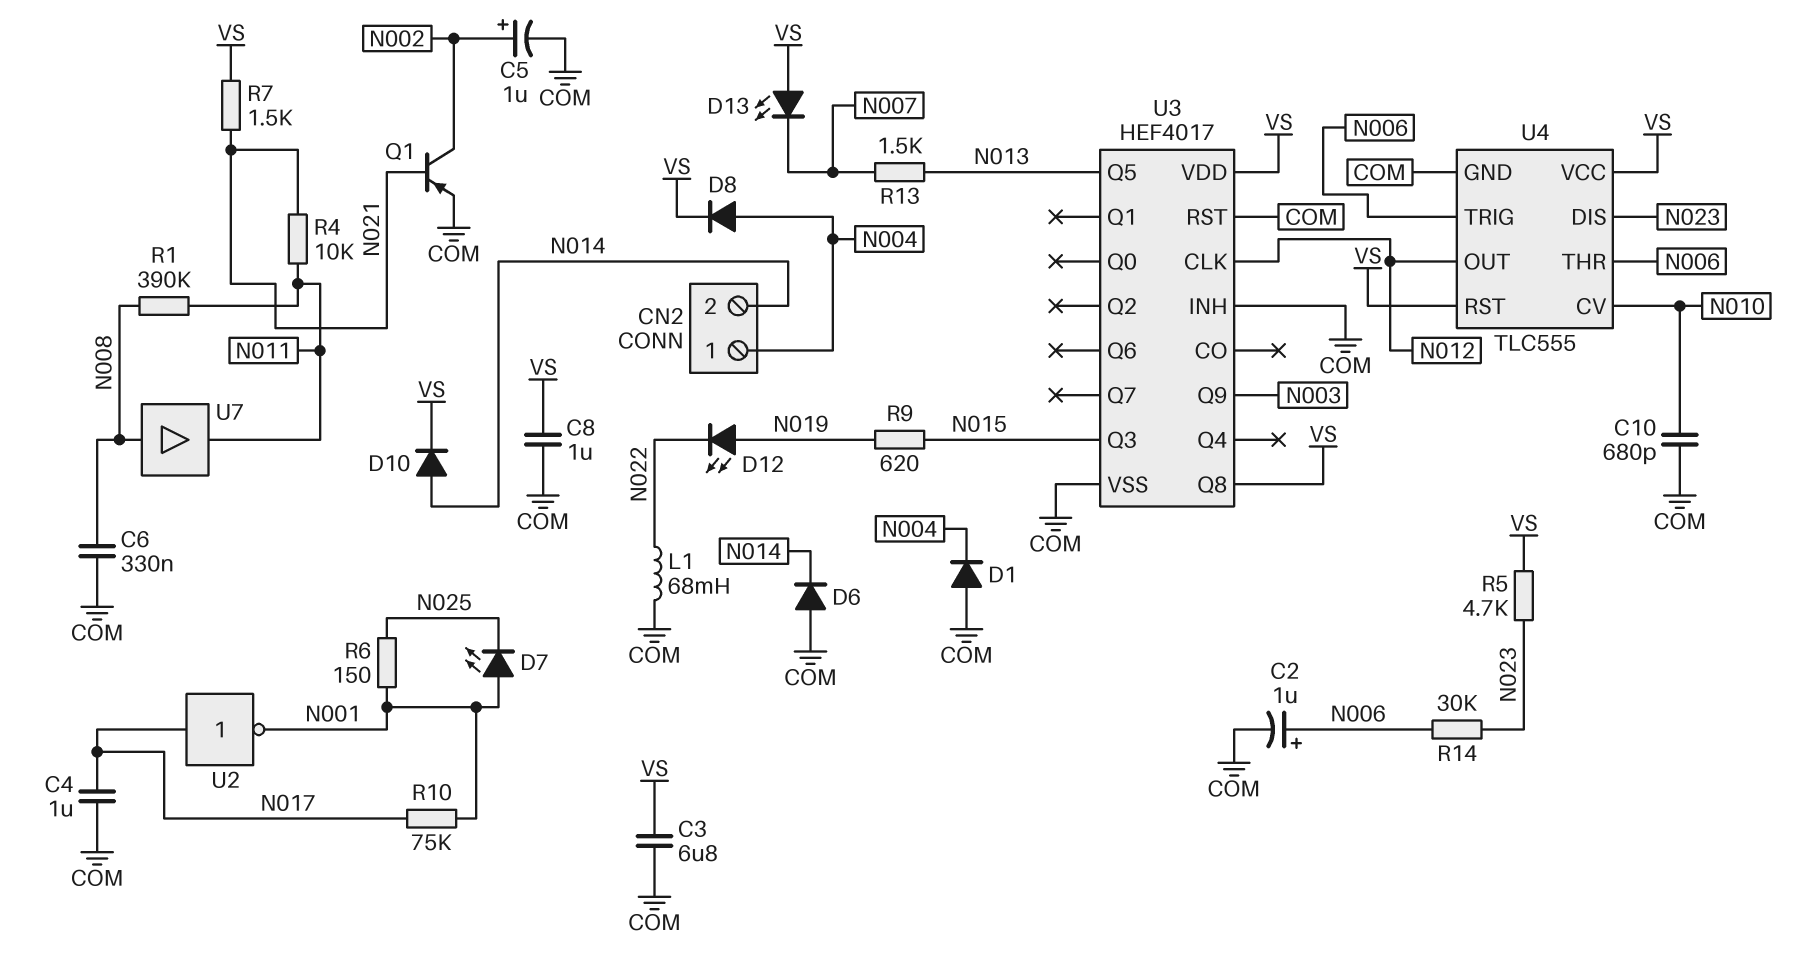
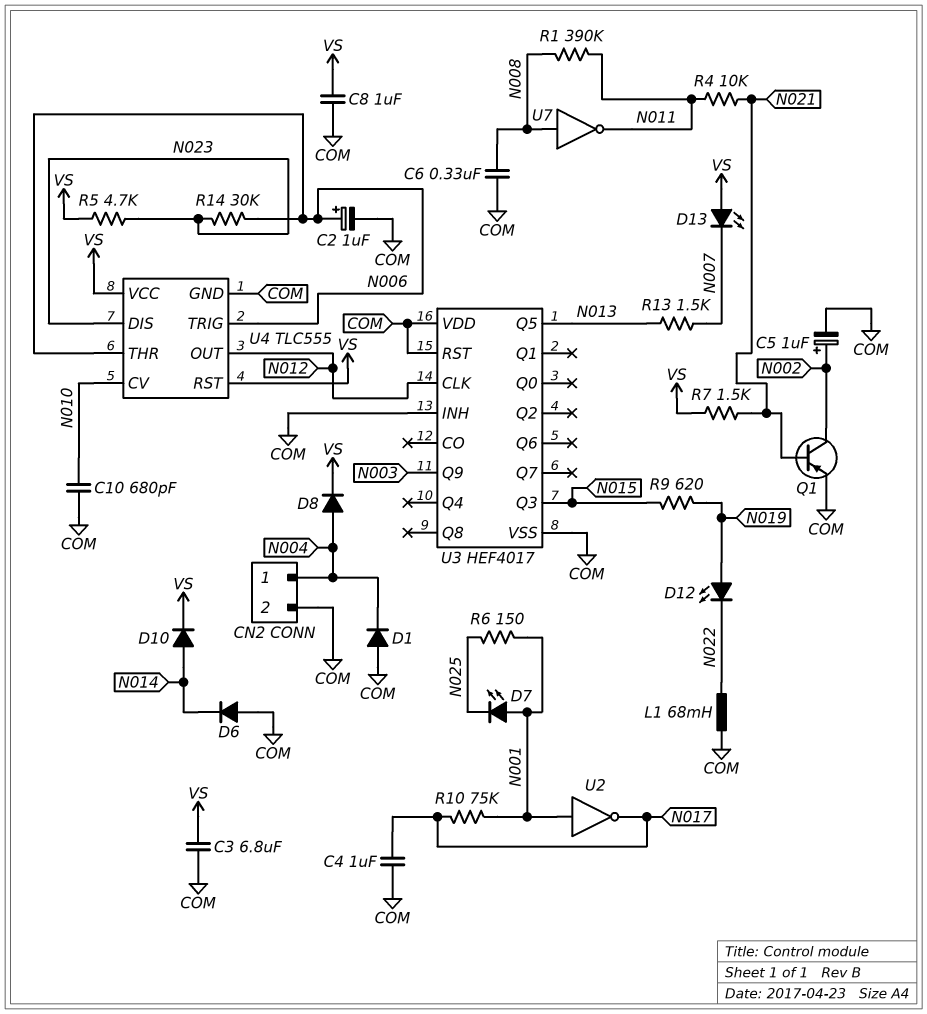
CN2 pin 2: N014 -> COM
U2: NOT (in N017, out N001) -> NOT (in N001, out N017)
U3 pin Q8: VS -> none
U3 pin VDD: VS -> COM
U7: buffer (in N008, out N011) -> NOT (in N008, out N011)

